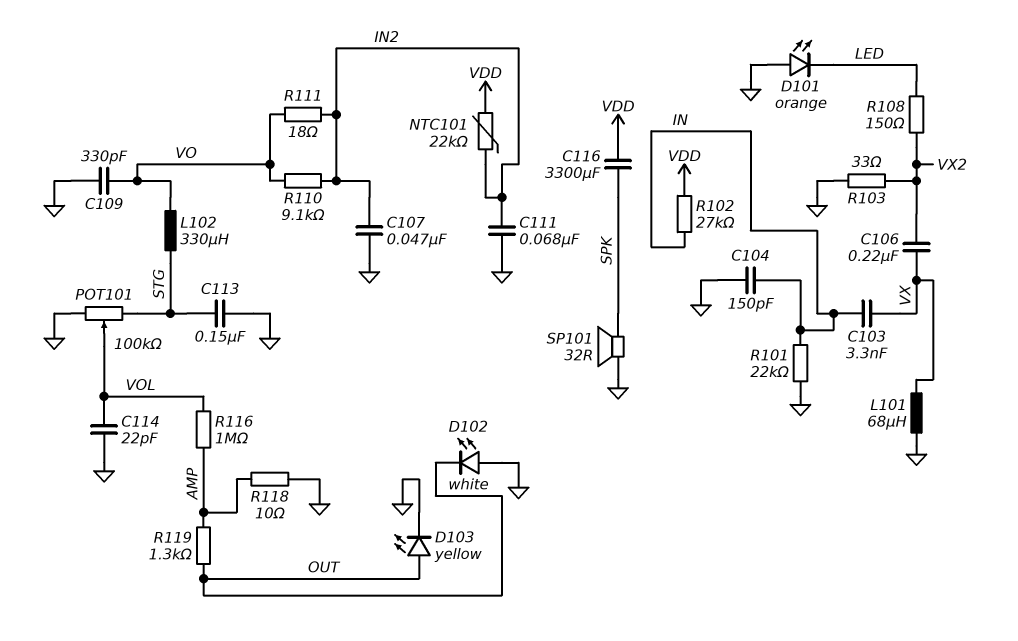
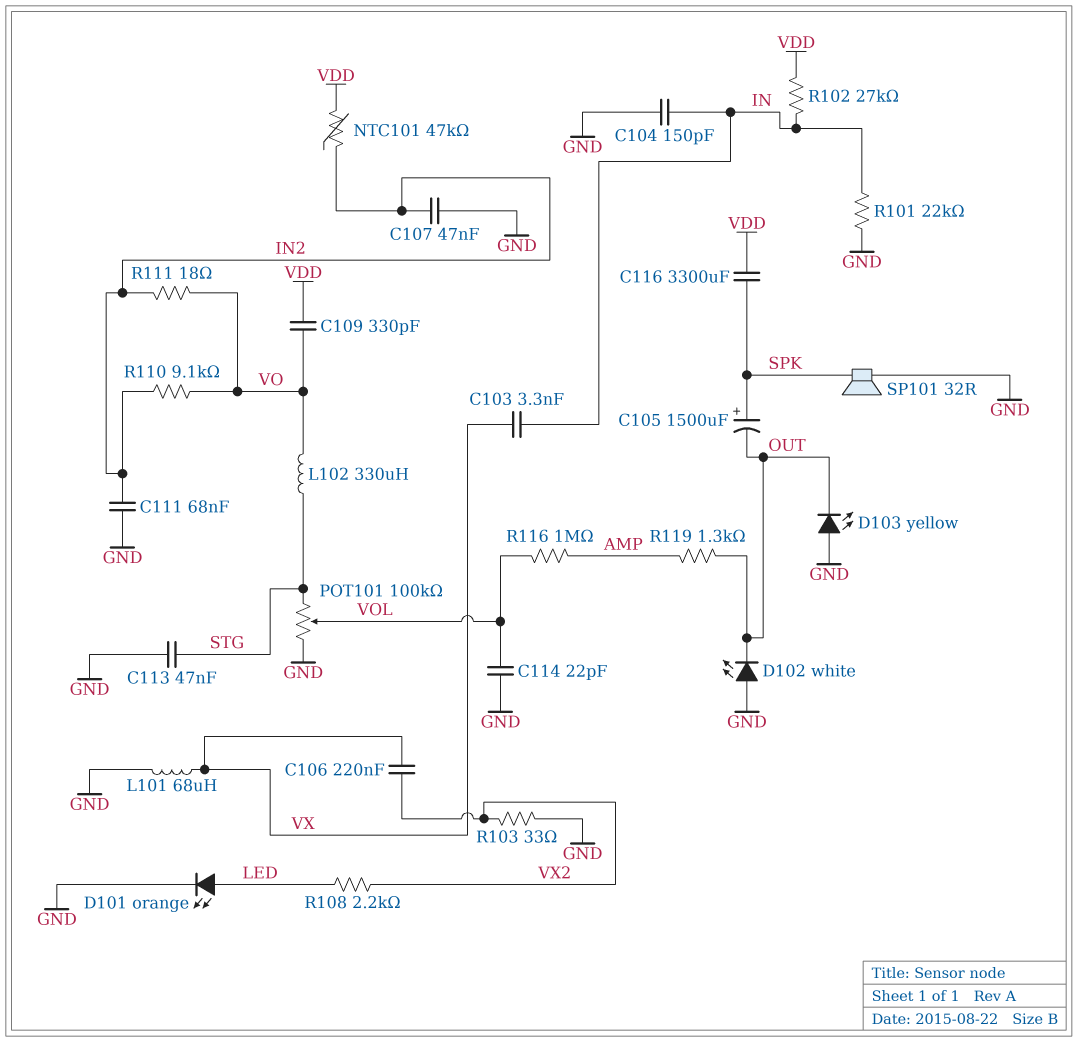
C105: none -> 1500uF (plus SPK, minus OUT)
C109: 330pF (GND, VO) -> 330pF (VDD, VO)
C113: 150nF (GND, STG) -> 47nF (GND, STG)
D101: LED orange (A GND, K LED) -> LED orange (A LED, K GND)
D103: LED yellow (A OUT, K GND) -> LED yellow (A GND, K OUT)
NTC101: 22k (IN2, VDD) -> 47k (IN2, VDD)
R108: 150 (LED, VX2) -> 2.2k (LED, VX2)
R118: 10 (AMP, GND) -> none

